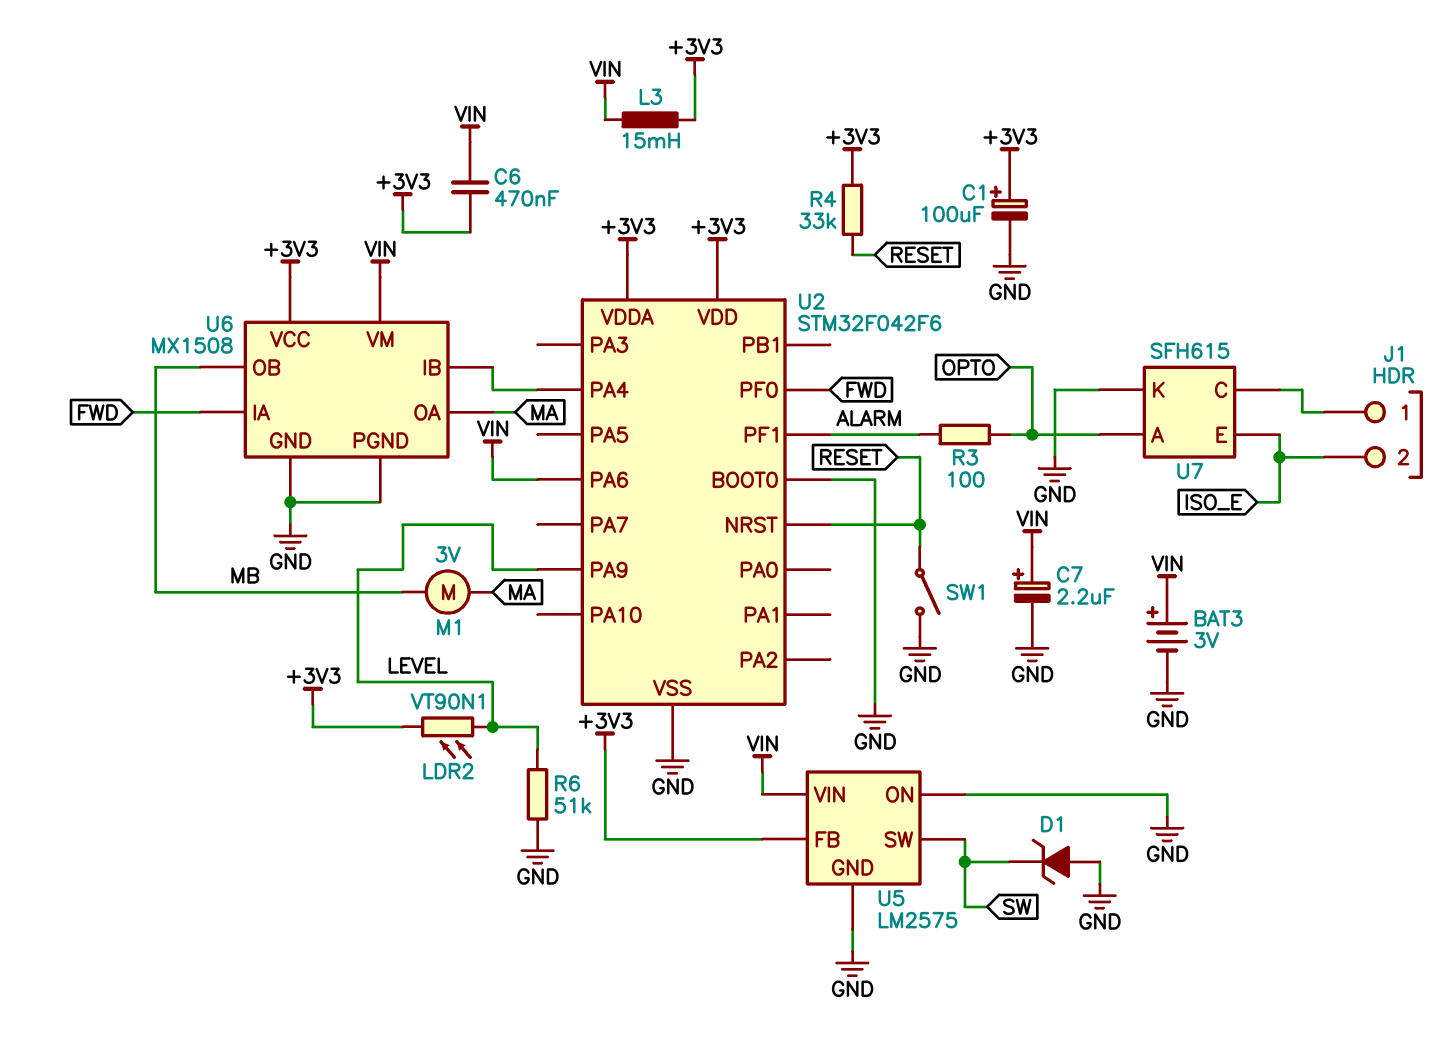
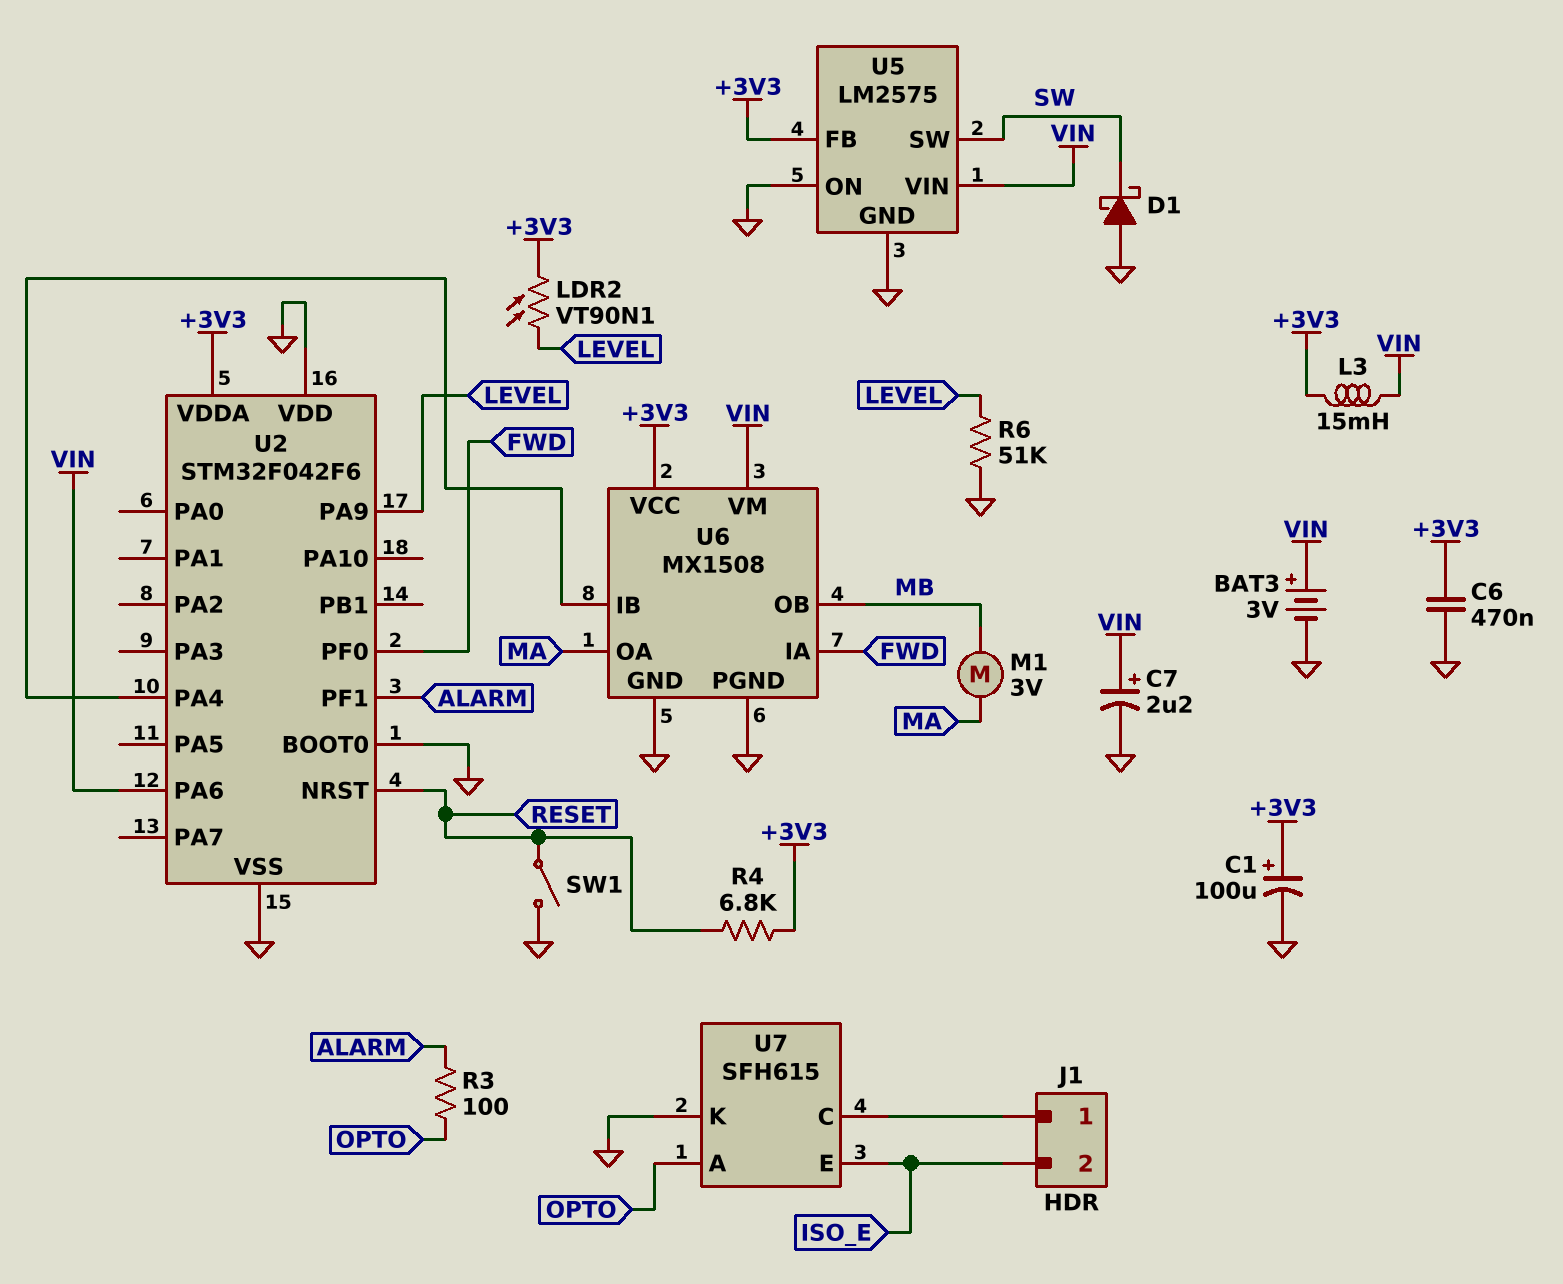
C6: 470nF (+3V3, VIN) -> 470nF (+3V3, GND)
D1: zener (A GND, K SW) -> schottky (A GND, K SW)
R4: 33k (+3V3, RESET) -> 6.8k (+3V3, RESET)
U2 pin VDD: +3V3 -> GND

